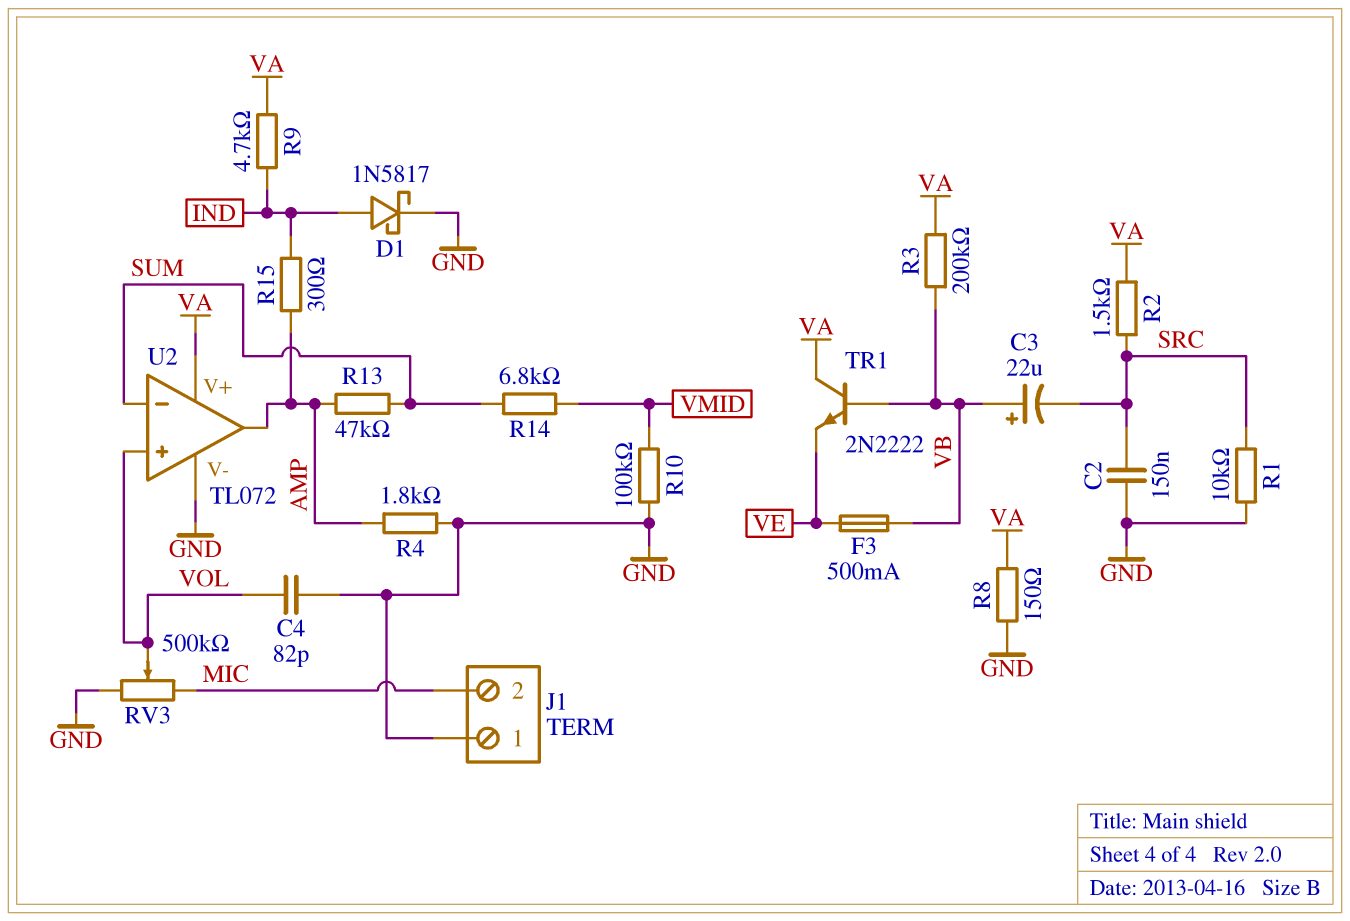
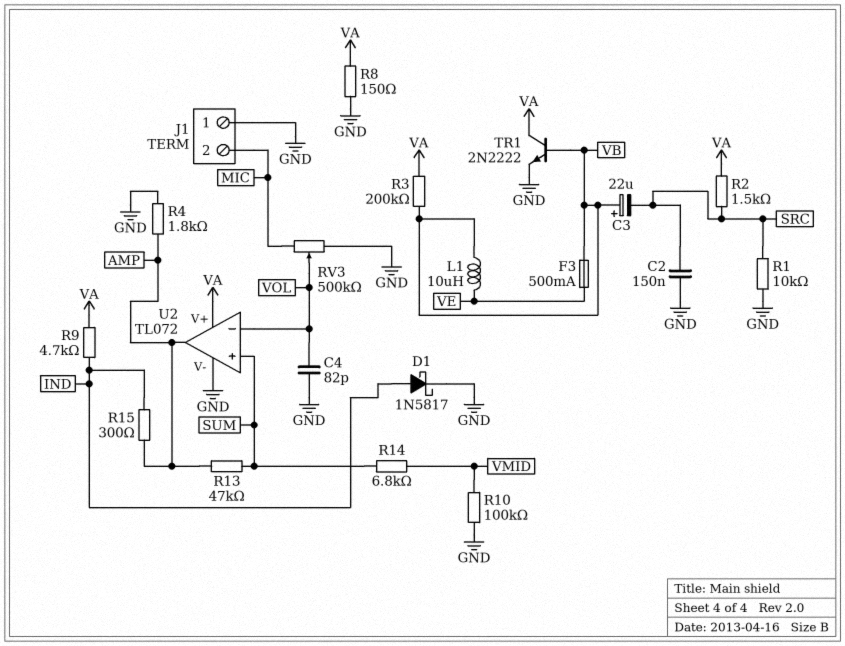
L1: none -> 10uH (VB, VE)
TR1: NPN 2N2222 (B VB, C VA, E VE) -> NPN 2N2222 (B VB, C VA, E GND)
U2 pin in+: VOL -> SUM
U2 pin in-: SUM -> VOL

